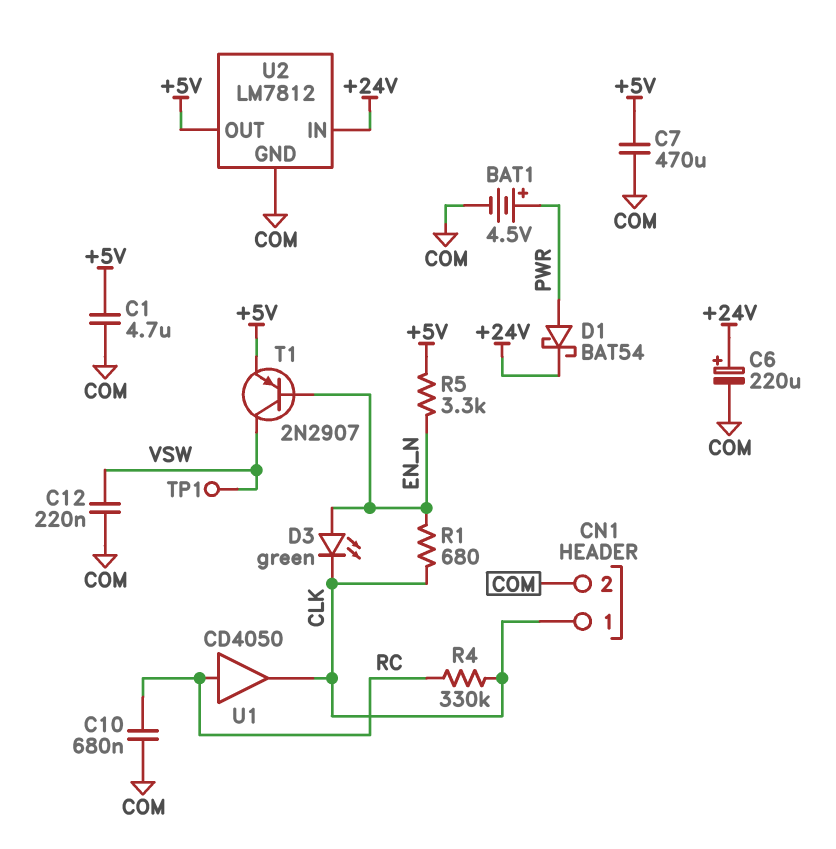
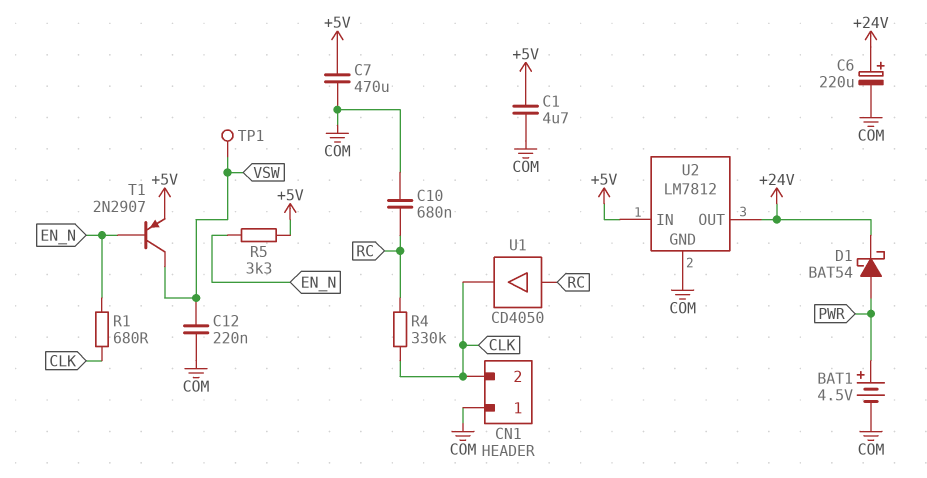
CN1 pin 1: CLK -> COM
CN1 pin 2: COM -> CLK
D3: LED green (A EN_N, K CLK) -> none
U2 pin IN: +24V -> +5V
U2 pin OUT: +5V -> +24V

